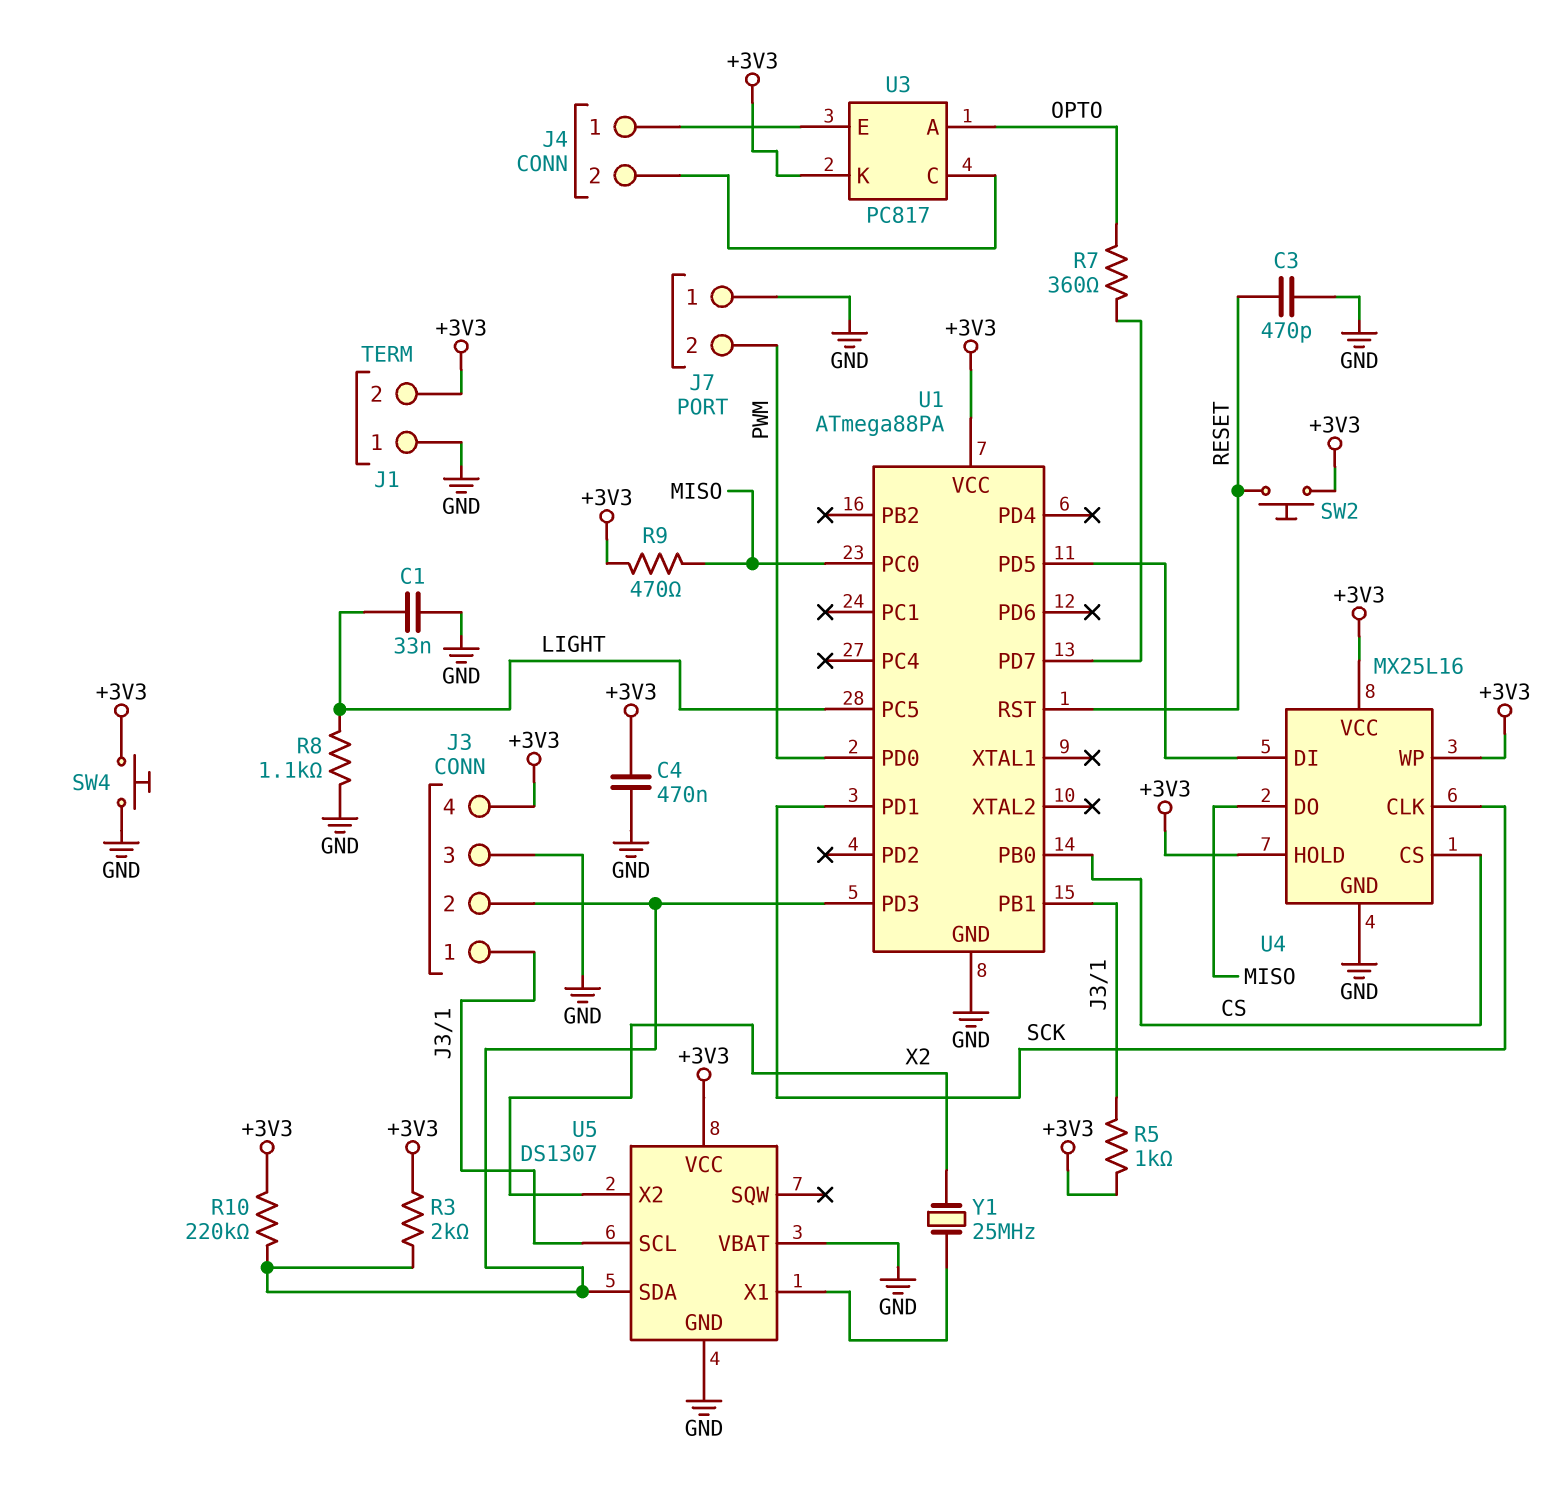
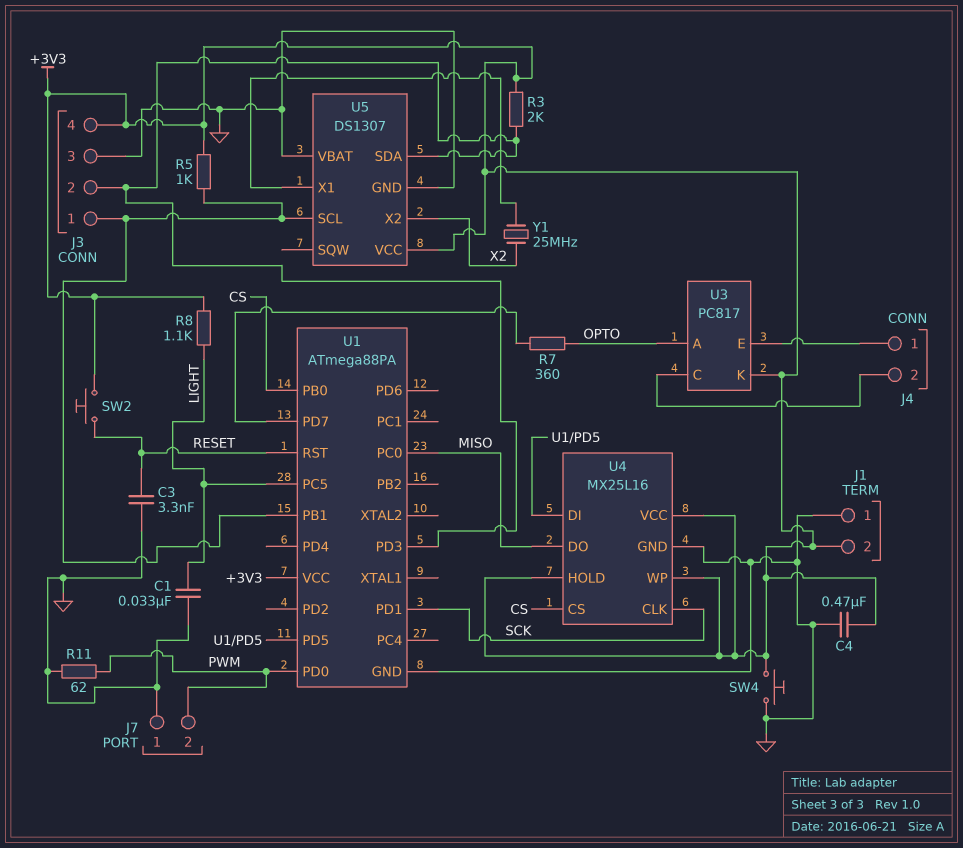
C3: 470pF (GND, RESET) -> 3.3nF (GND, RESET)
R8: 1.1k (GND, LIGHT) -> 1.1k (+3V3, LIGHT)
R9: 470 (+3V3, MISO) -> none
R10: 220k (+3V3, J3/2) -> none
R11: none -> 62 (GND, PWM)

